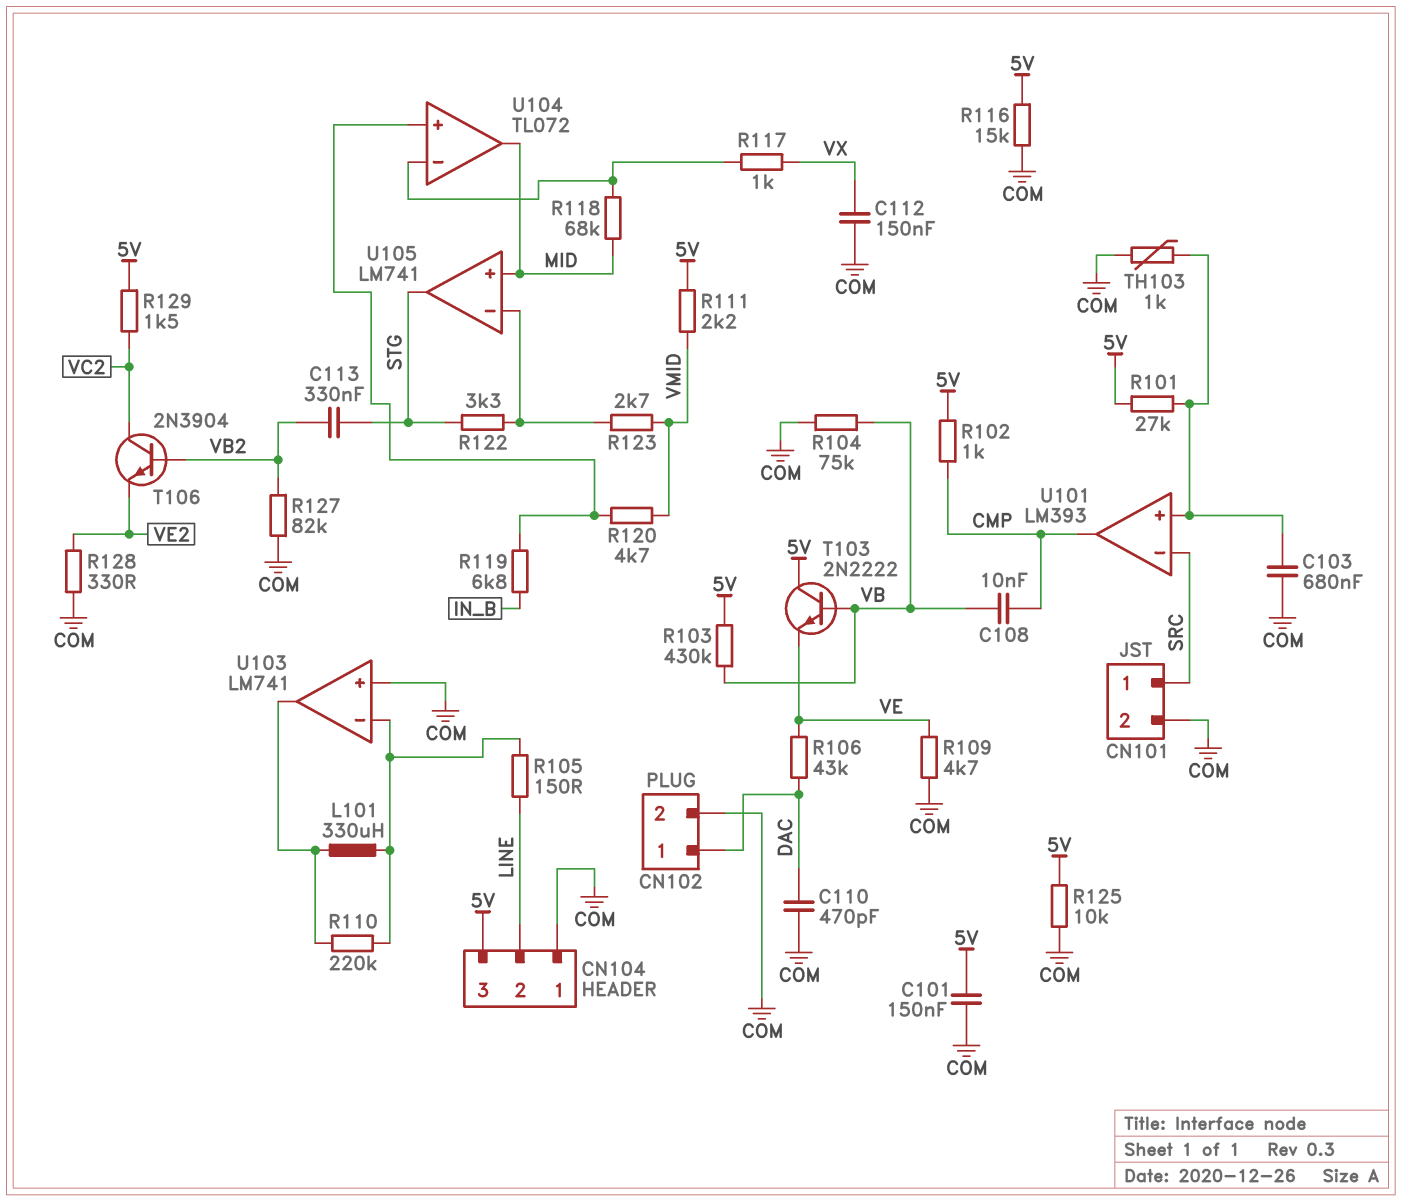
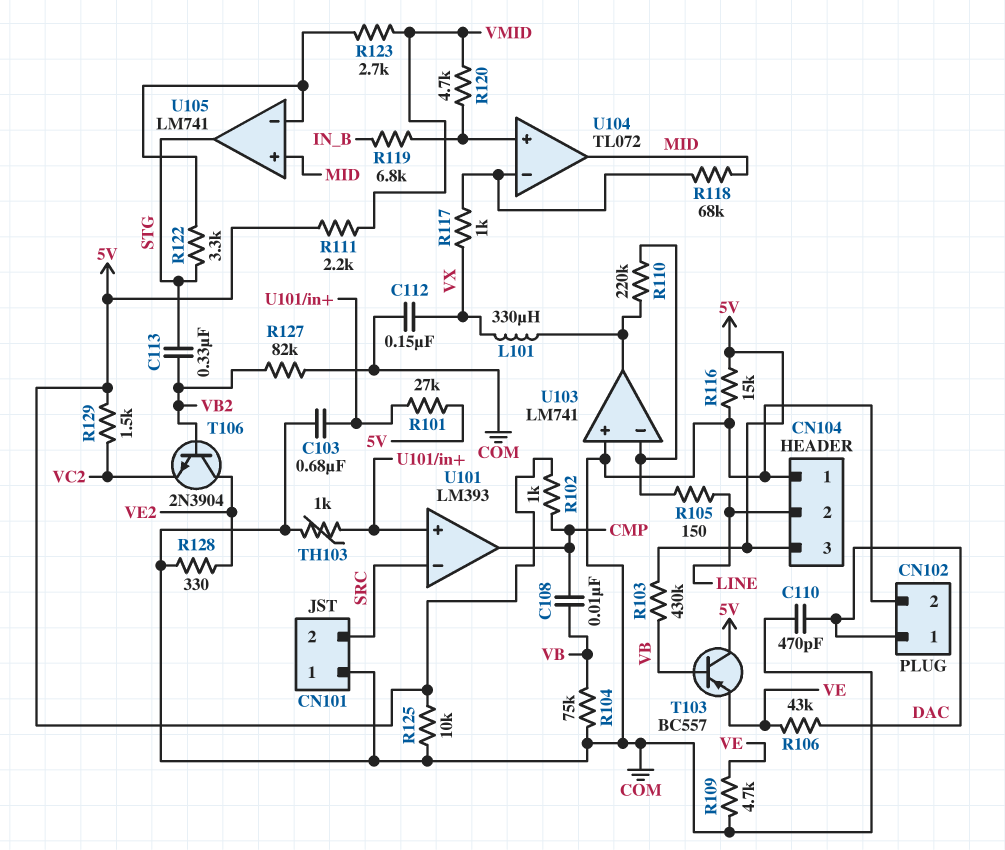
C101: 150nF (5V, COM) -> none
CN101 pin 1: SRC -> COM
CN101 pin 2: COM -> SRC
L101: 330uH (U103/in-, U103/out) -> 330uH (U103/out, VX)
T103: NPN 2N2222 (B VB, C 5V, E VE) -> PNP BC557 (B VB, C 5V, E VE)
T106: NPN 2N3904 (B VB2, C VC2, E VE2) -> NPN 2N3904 (B VB2, C VE2, E VC2)

